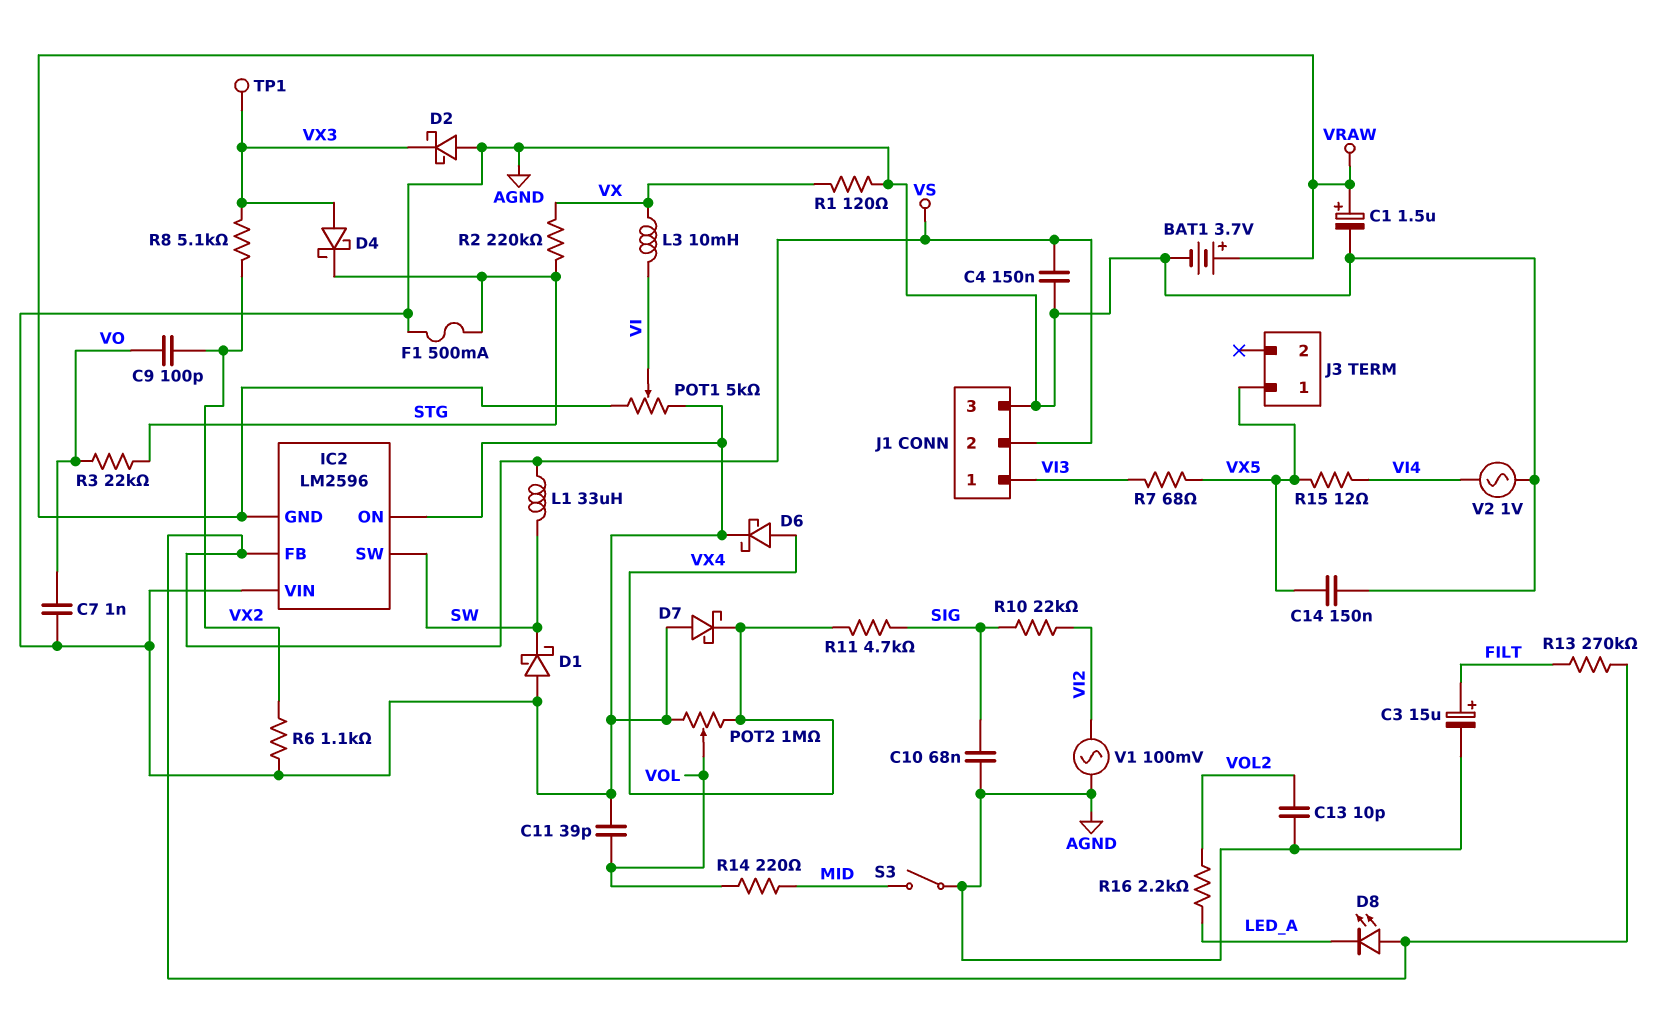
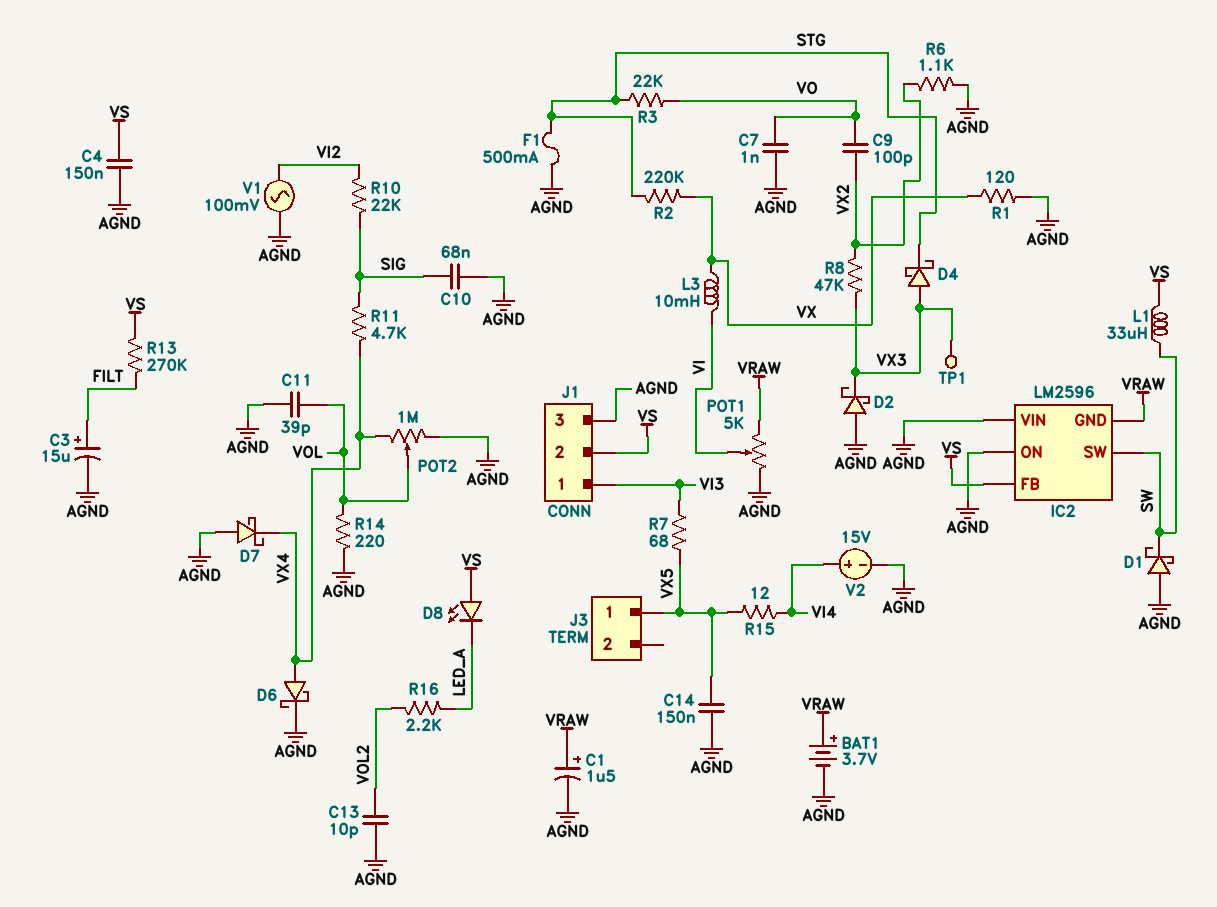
R8: 5.1k (VX2, VX3) -> 47k (VX2, VX3)
R14: 220 (MID, VOL) -> 220 (AGND, VOL)
S3: switch (AGND, MID) -> none
V2: AC 1V (AGND, VI4) -> 15V (plus VI4, minus AGND)

